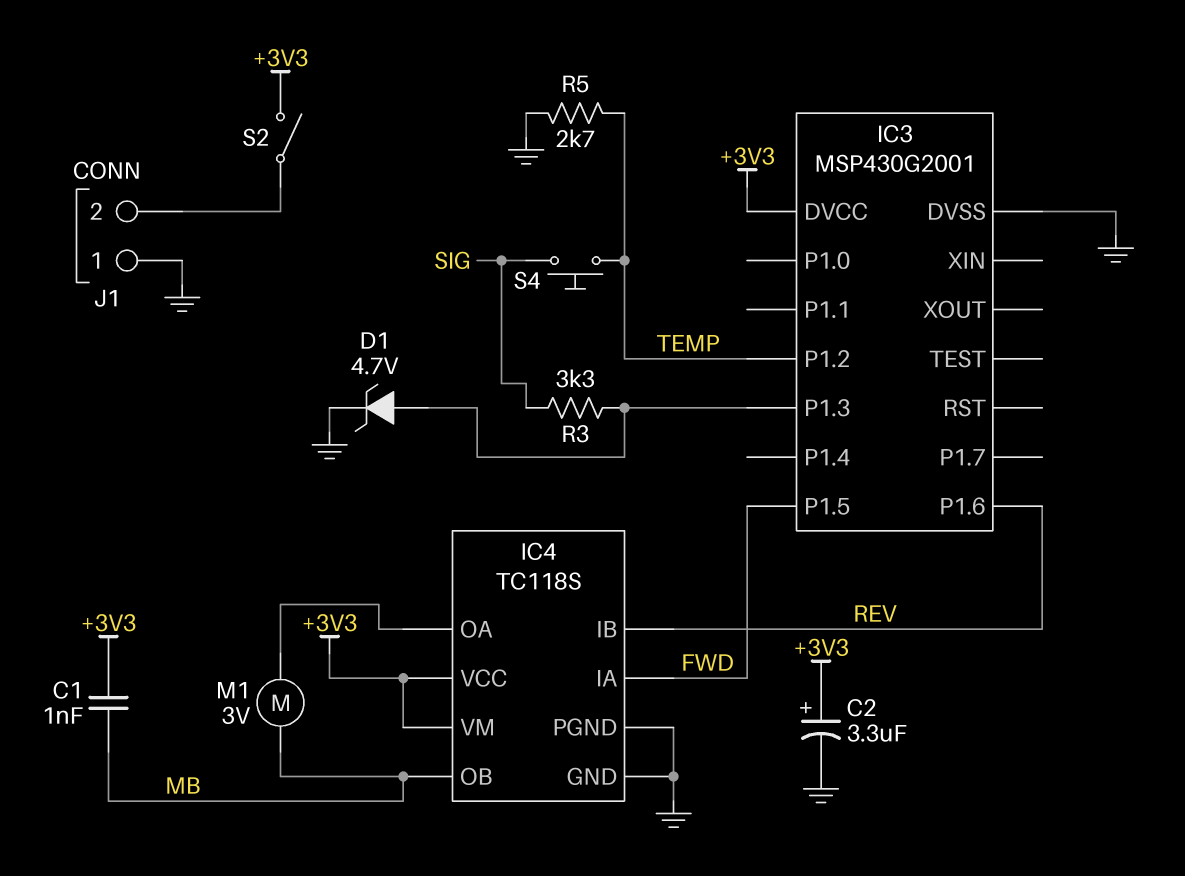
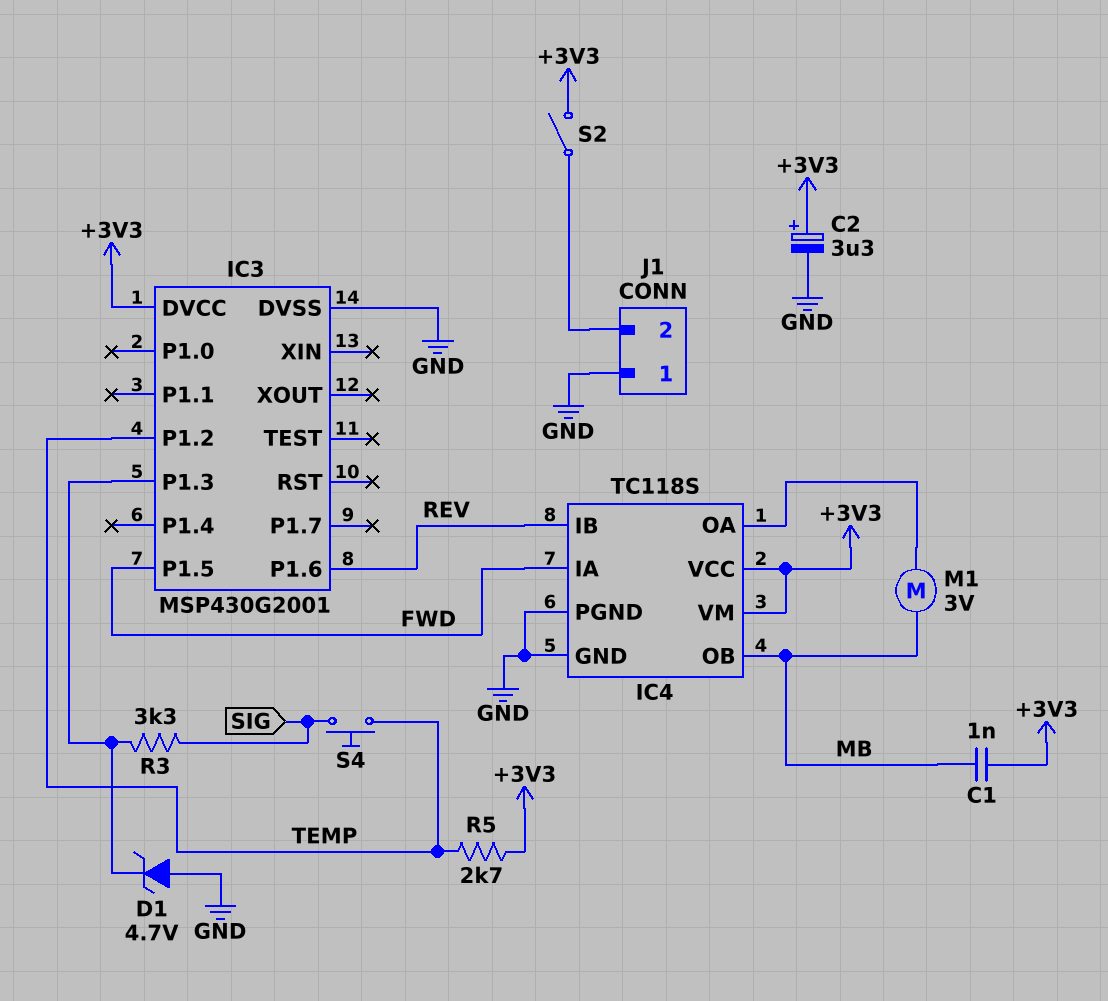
D1: zener 4.7V (A IC3/P1.3, K GND) -> zener 4.7V (A GND, K IC3/P1.3)
R5: 2.7k (GND, TEMP) -> 2.7k (+3V3, TEMP)

